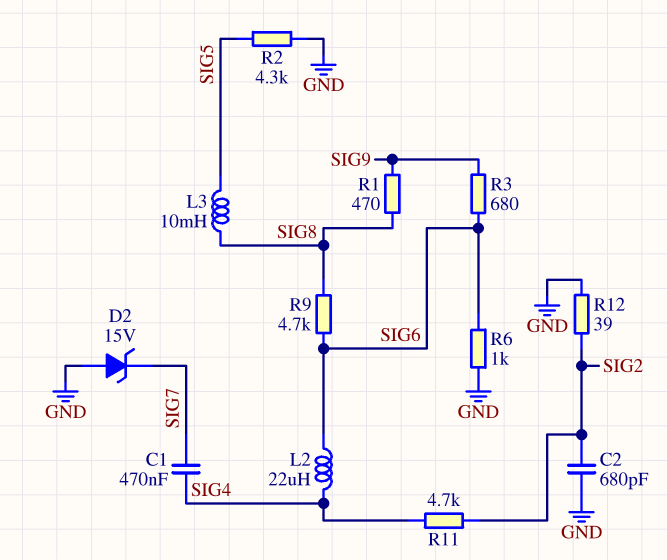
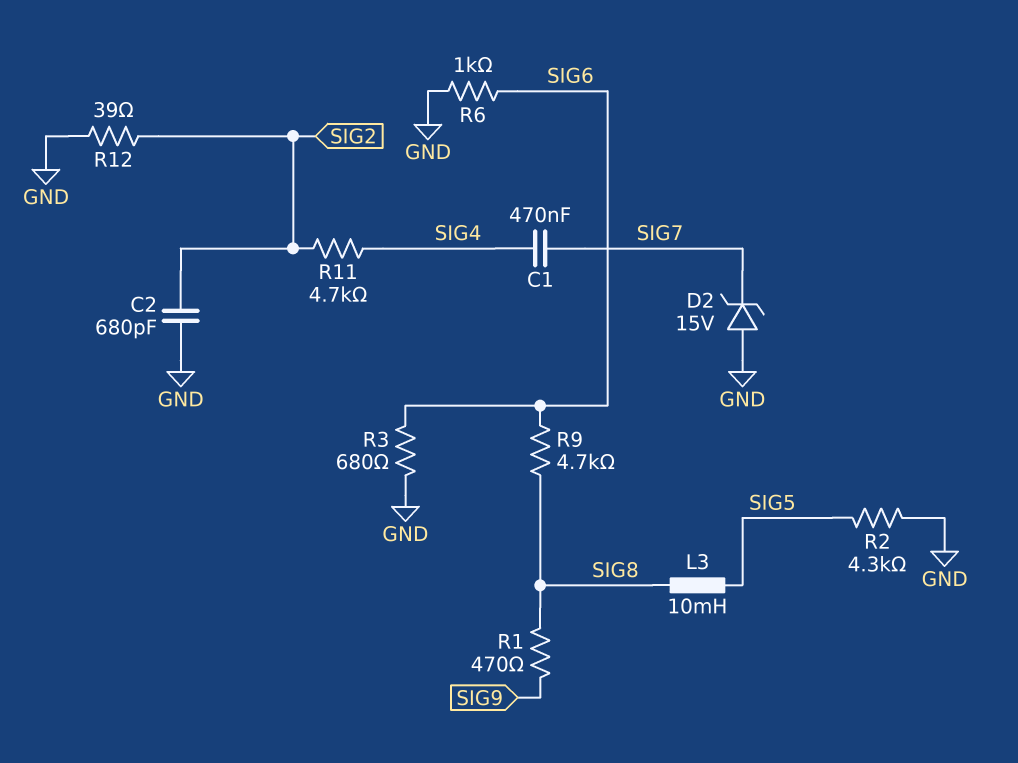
L2: 22uH (SIG4, SIG6) -> none
R3: 680 (SIG6, SIG9) -> 680 (GND, SIG6)

